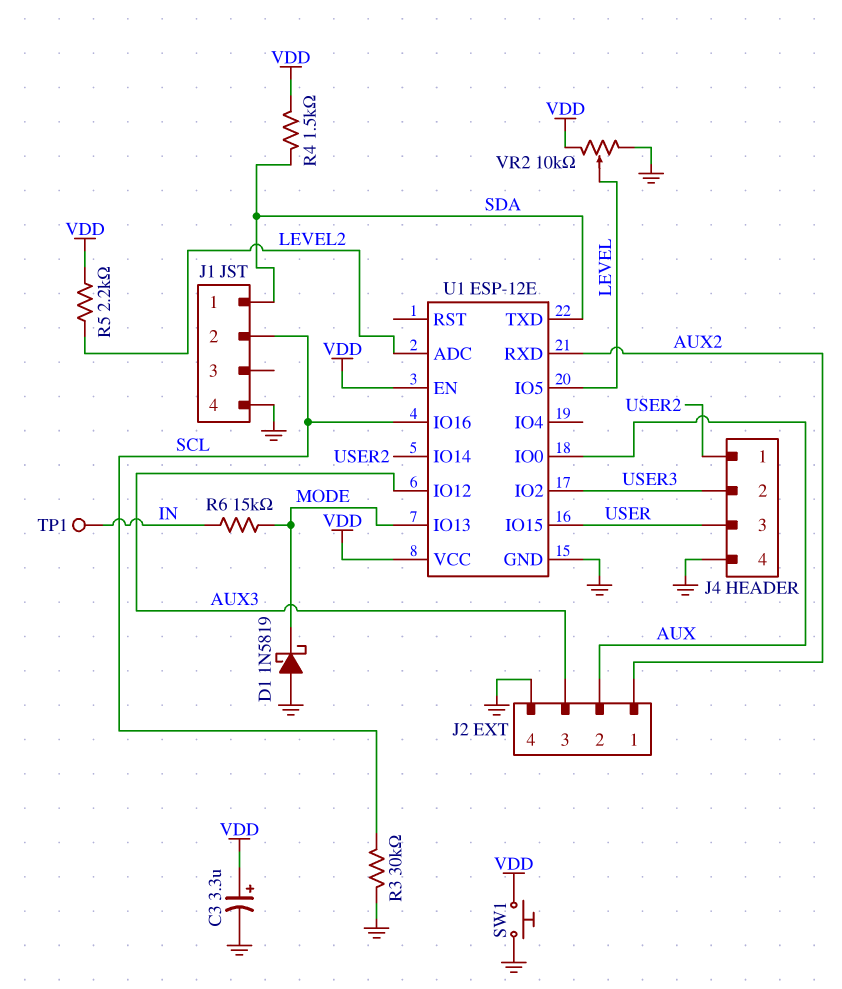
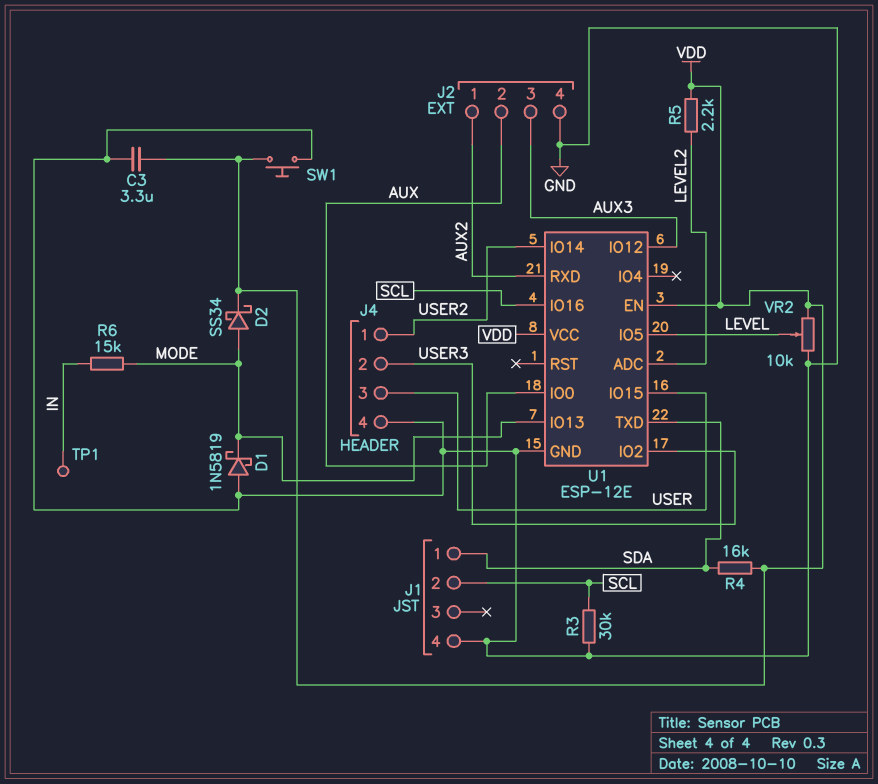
C3: 3.3uF (plus VDD, minus GND) -> 3.3uF (GND, VDD)
D2: none -> schottky SS34 (A MODE, K VDD)
R4: 1.5k (SDA, VDD) -> 16k (SDA, VDD)

